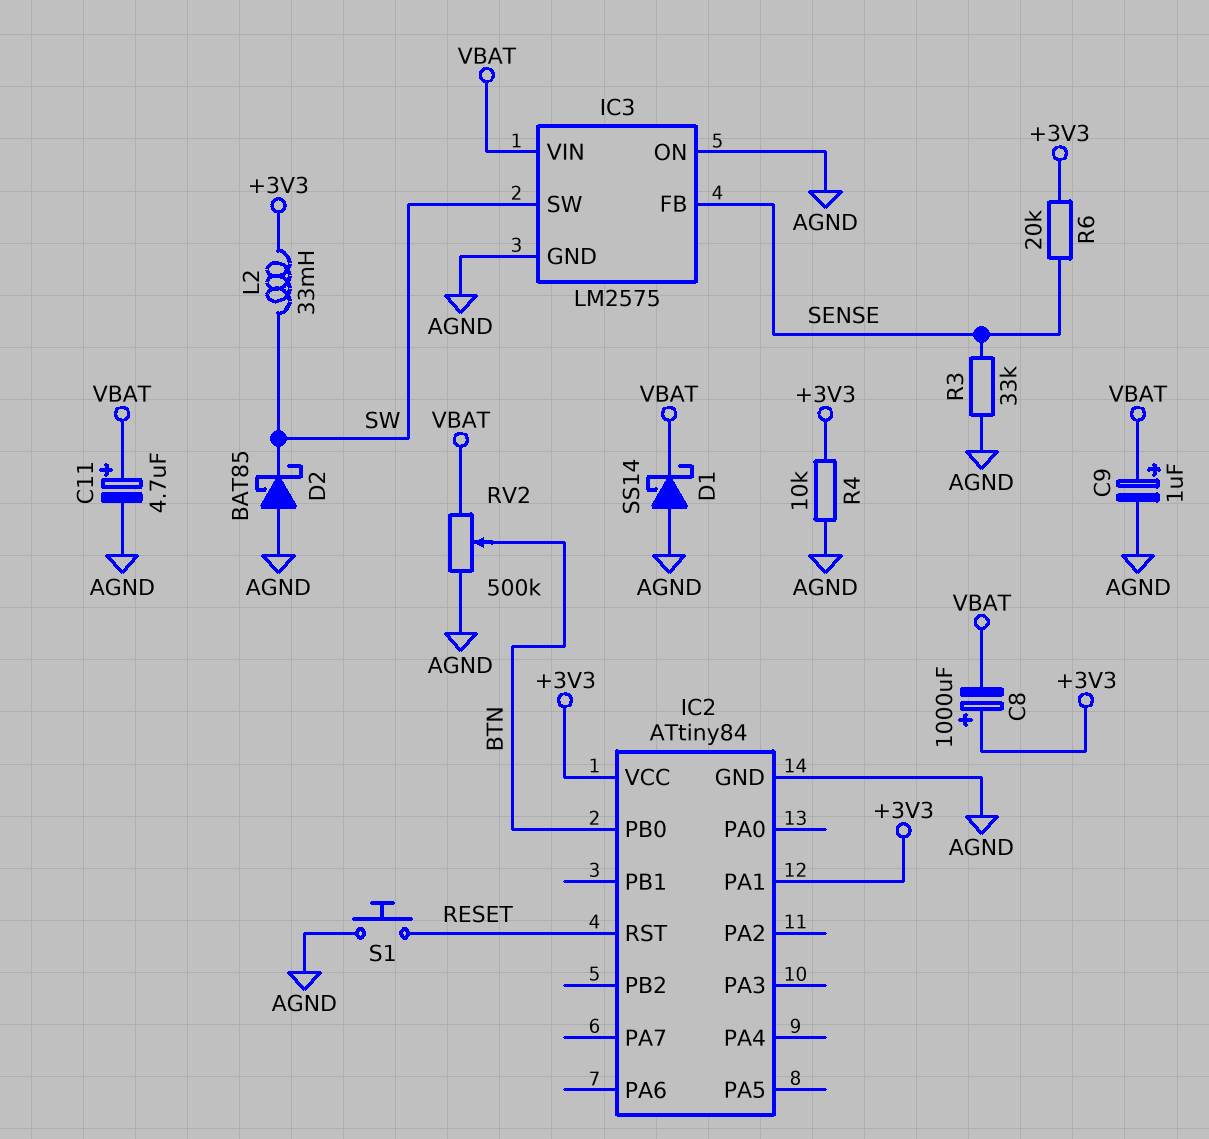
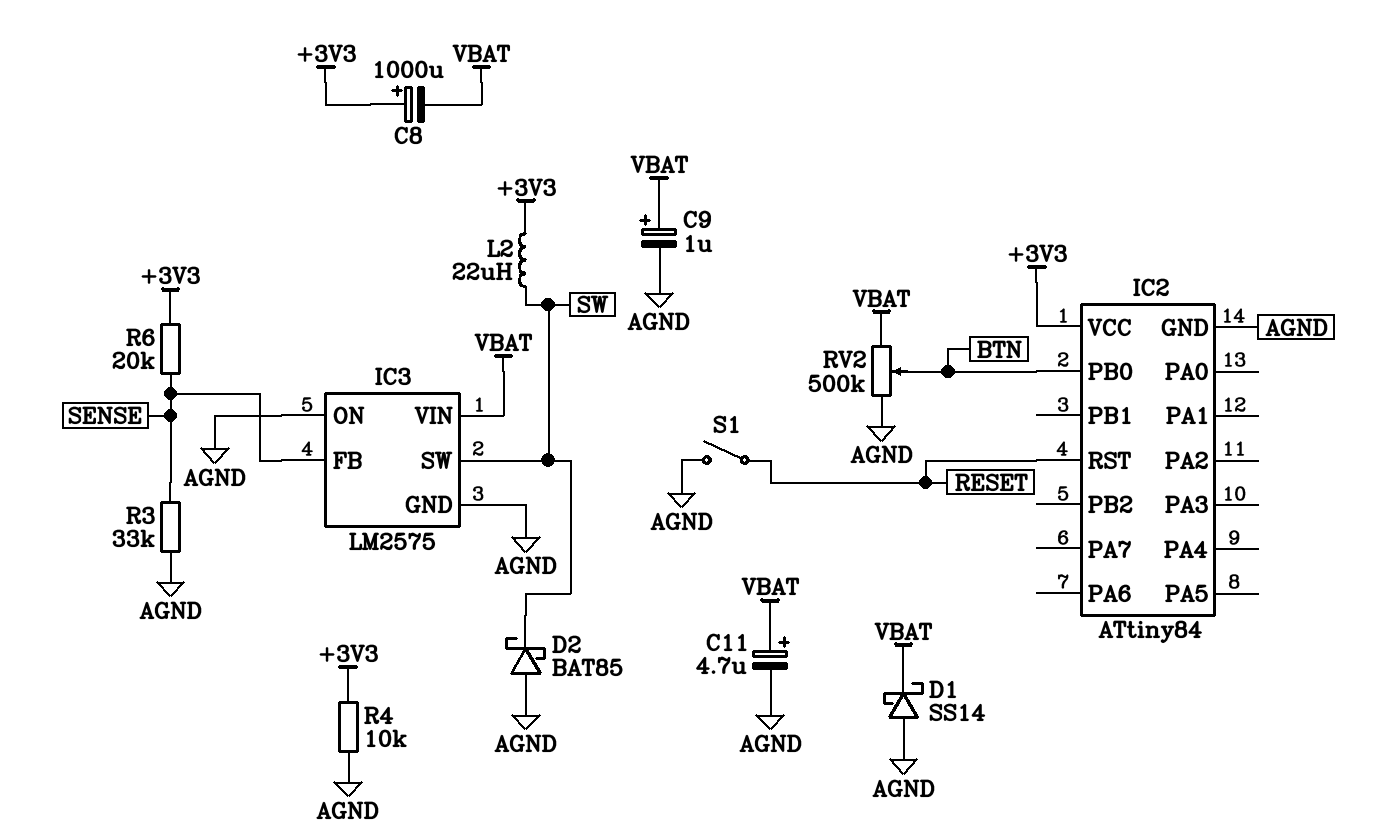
IC2 pin PA1: +3V3 -> none
L2: 33mH (+3V3, SW) -> 22uH (+3V3, SW)
S1: button (AGND, RESET) -> switch (AGND, RESET)

